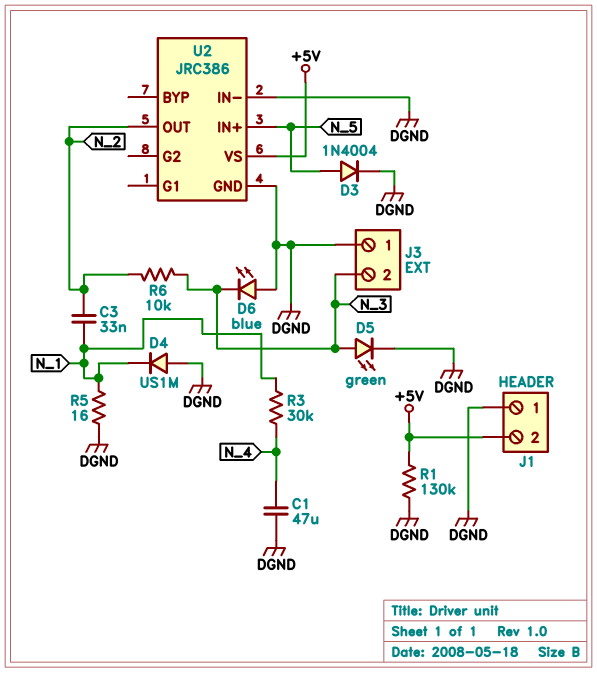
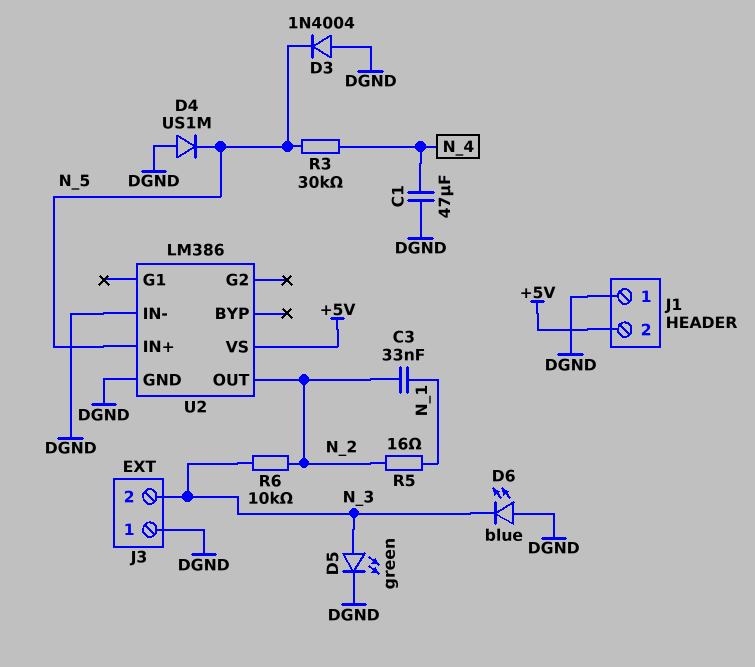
D3: diode 1N4004 (A N_5, K DGND) -> diode 1N4004 (A DGND, K N_5)
D4: diode US1M (A DGND, K N_1) -> diode US1M (A DGND, K N_5)
R1: 130k (+5V, DGND) -> none
R3: 30k (N_1, N_4) -> 30k (N_4, N_5)
R5: 16 (DGND, N_1) -> 16 (N_1, N_2)
U2: JRC386 -> LM386

